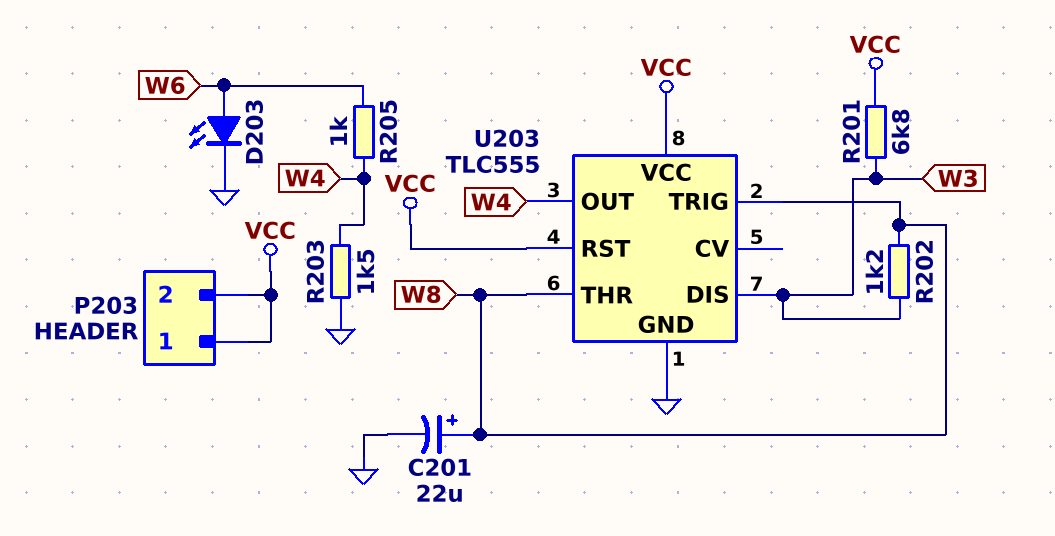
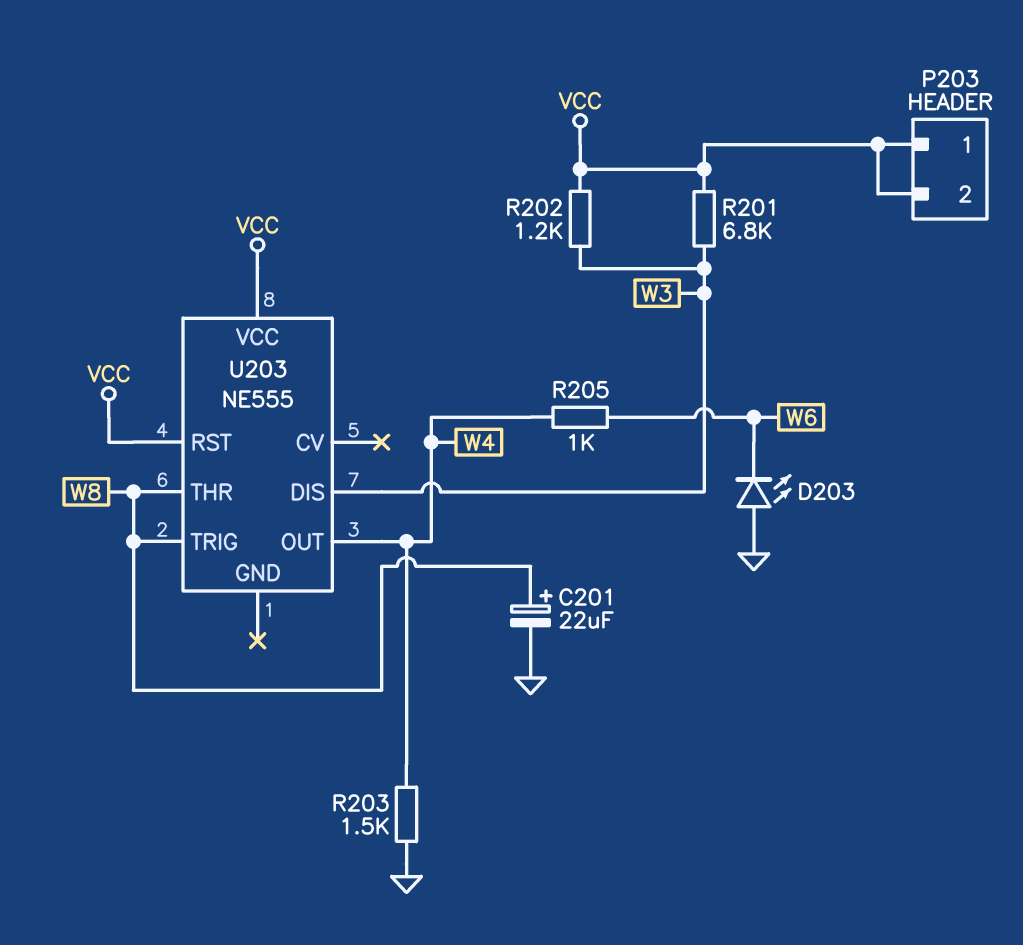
D203: LED (A W6, K GND) -> LED (A GND, K W6)
R202: 1.2k (W3, W8) -> 1.2k (VCC, W3)
U203: TLC555 -> NE555
U203 pin GND: GND -> none

